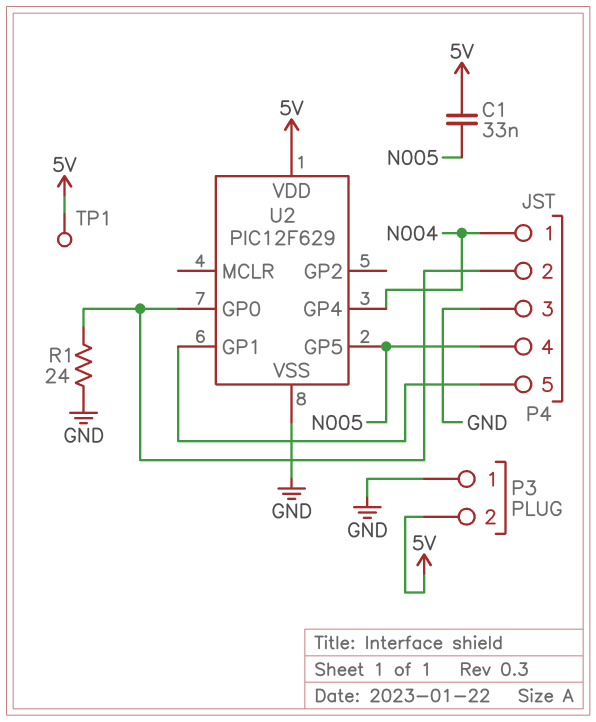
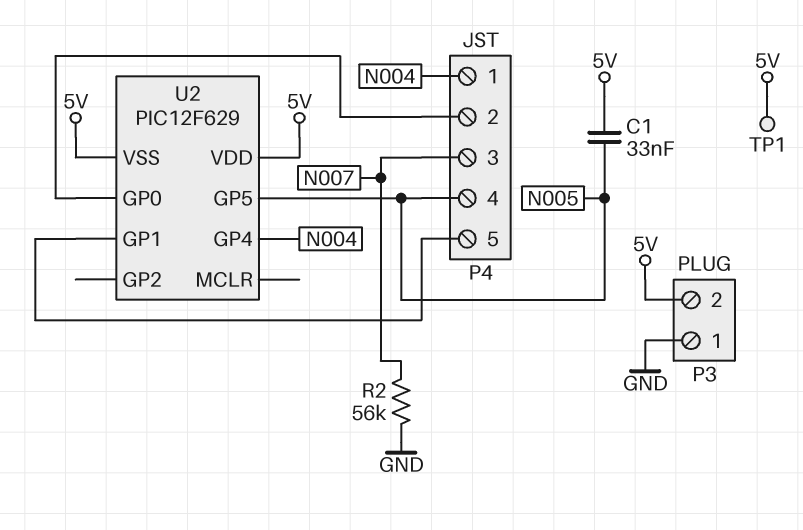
P4 pin 3: GND -> N007
R1: 24 (GND, P4/2) -> none
R2: none -> 56k (GND, N007)
U2 pin VSS: GND -> 5V

